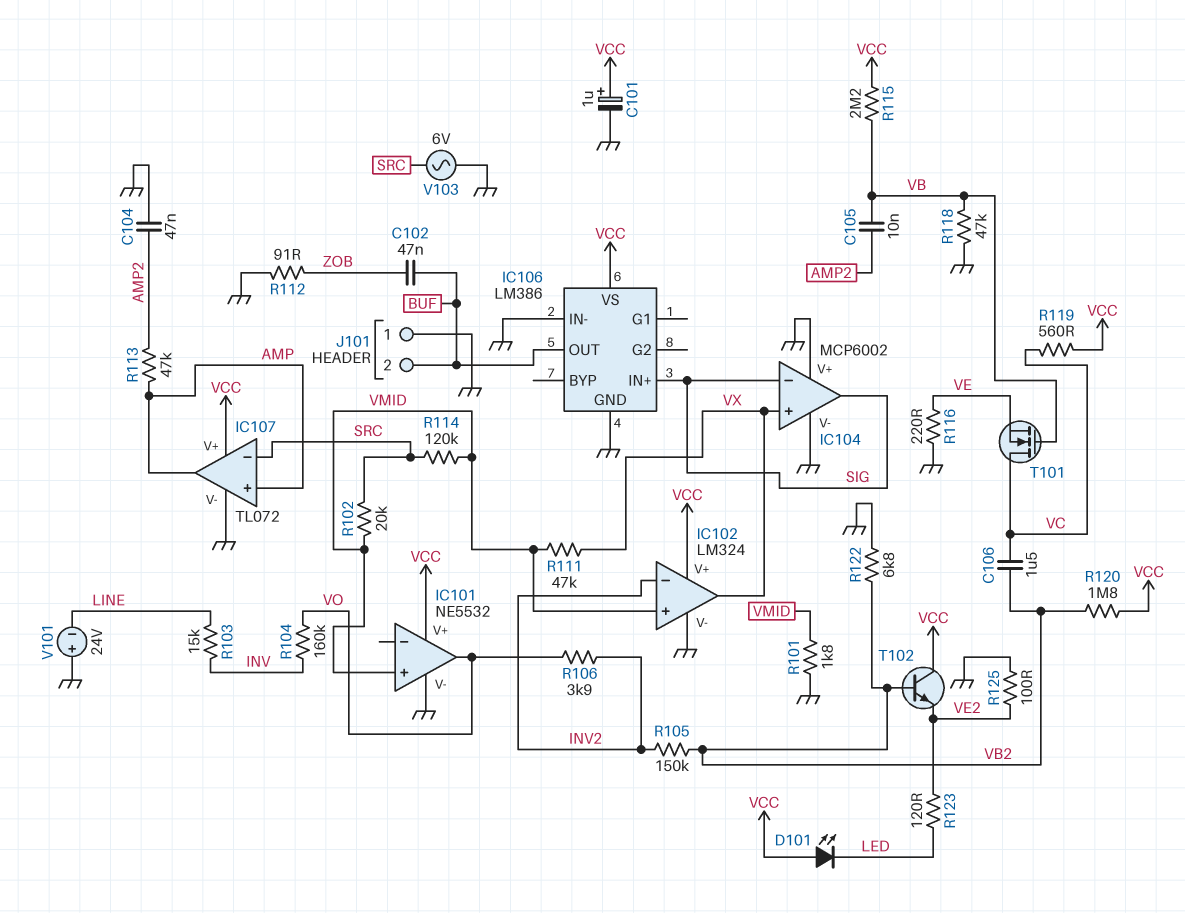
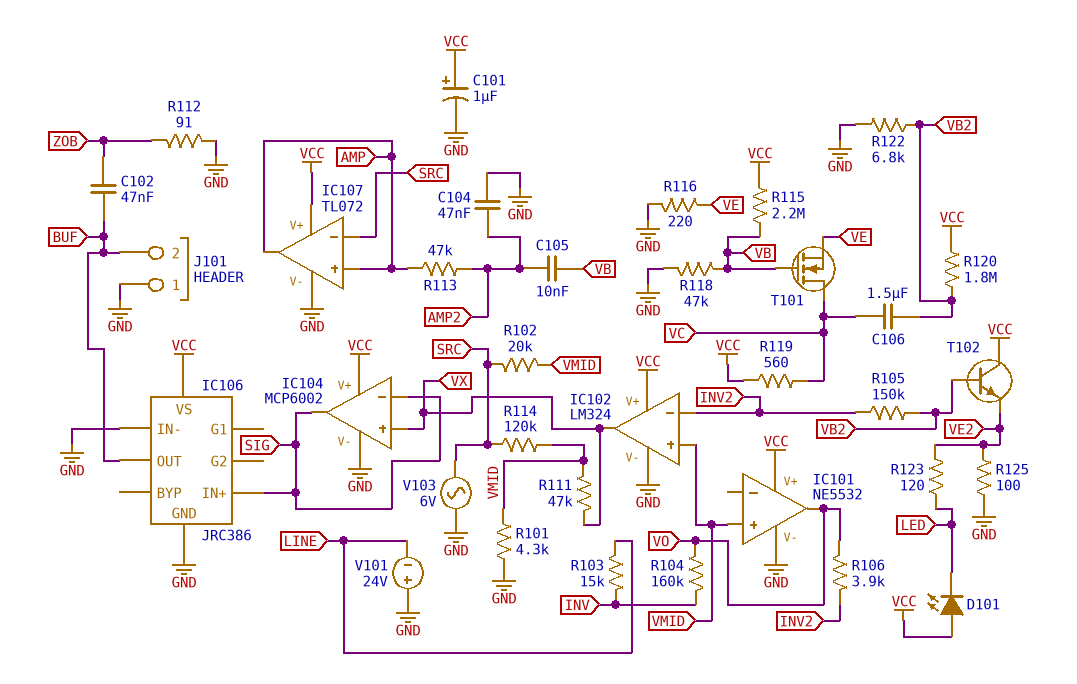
IC104 pin V+: GND -> VCC
IC106: LM386 -> JRC386
R101: 1.8k (GND, VMID) -> 4.3k (GND, VMID)

